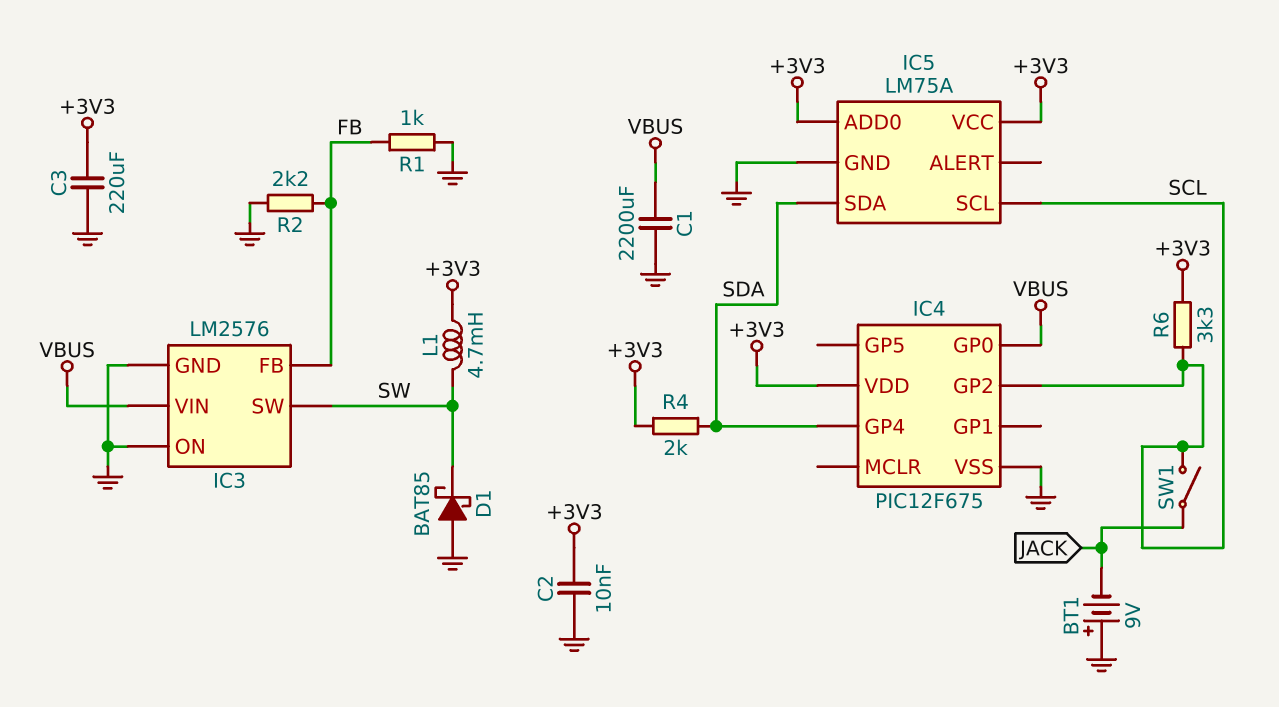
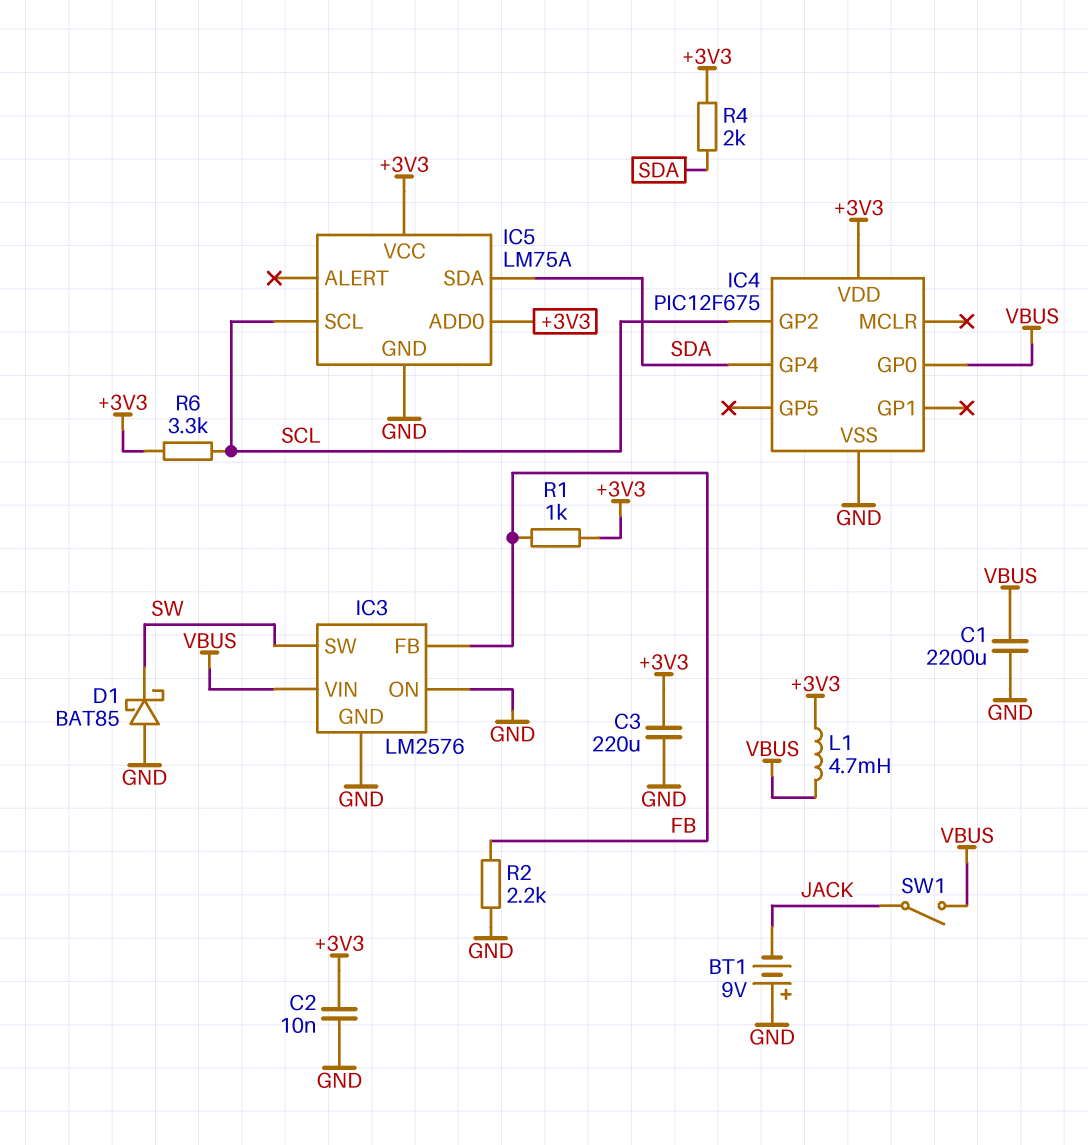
L1: 4.7mH (+3V3, SW) -> 4.7mH (+3V3, VBUS)
R1: 1k (FB, GND) -> 1k (+3V3, FB)
SW1: switch (JACK, SCL) -> switch (JACK, VBUS)

